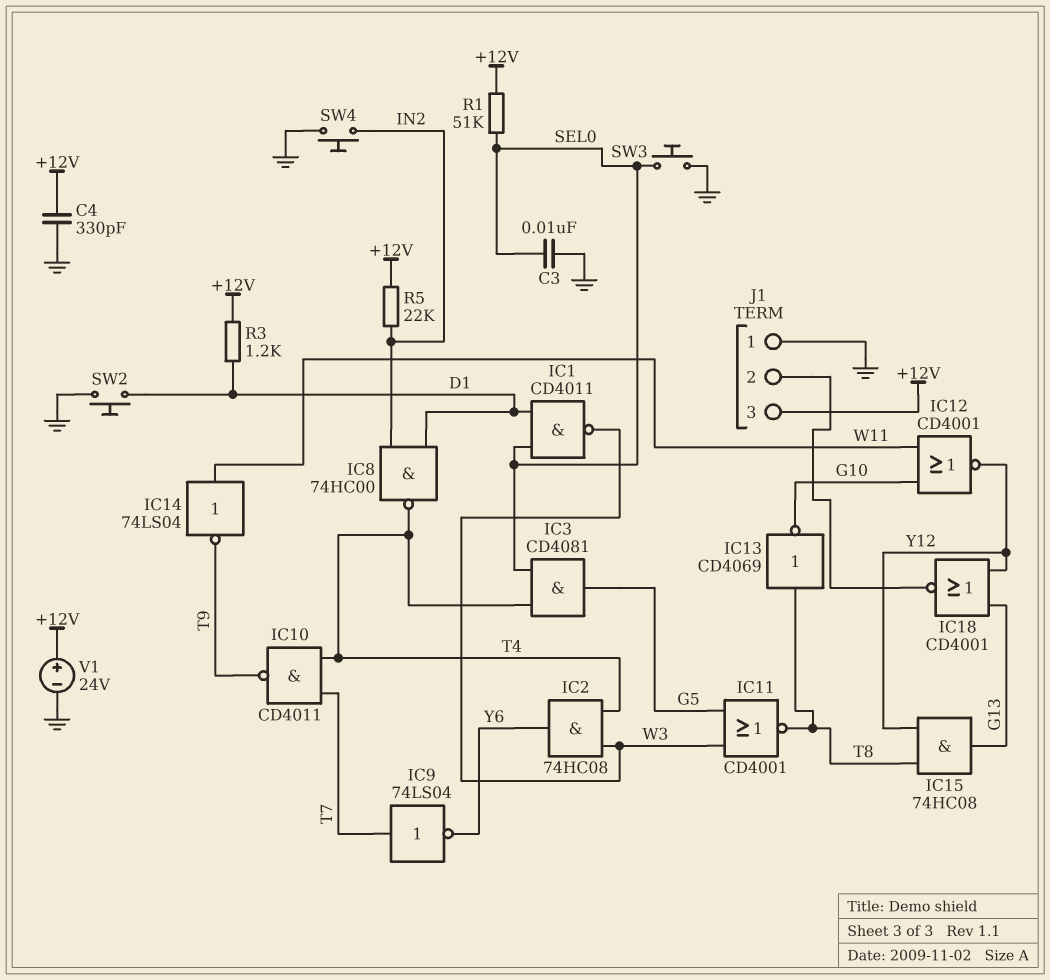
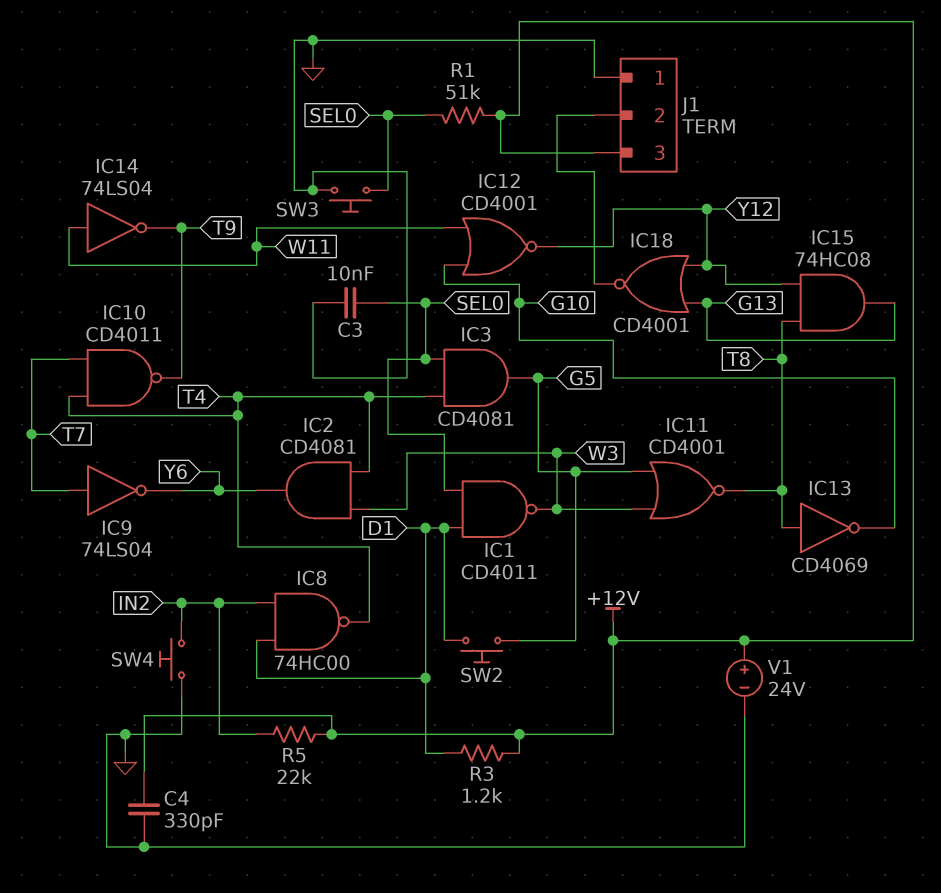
IC2: AND 74HC08 (in T4, in W3, out Y6) -> AND CD4081 (in T4, in W3, out Y6)
SW2: button (D1, GND) -> button (D1, G5)

